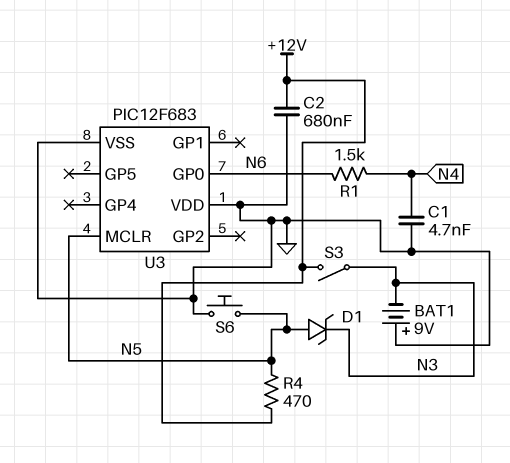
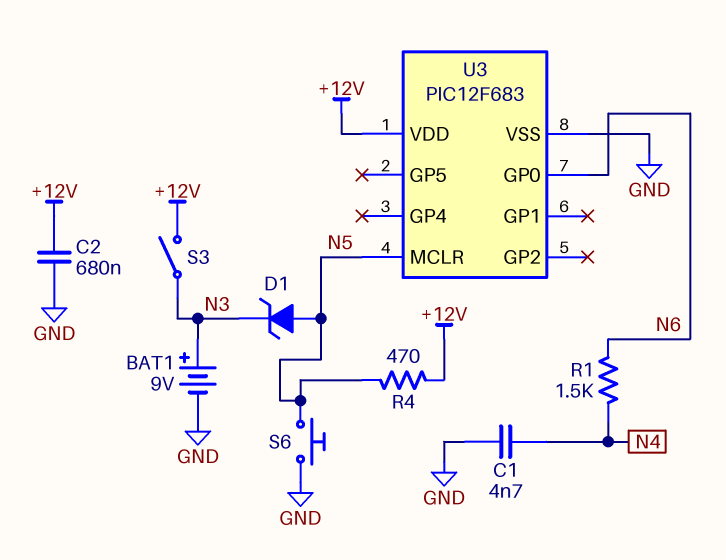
BAT1: 9V (plus GND, minus N3) -> 9V (plus N3, minus GND)
U3 pin VDD: GND -> +12V

